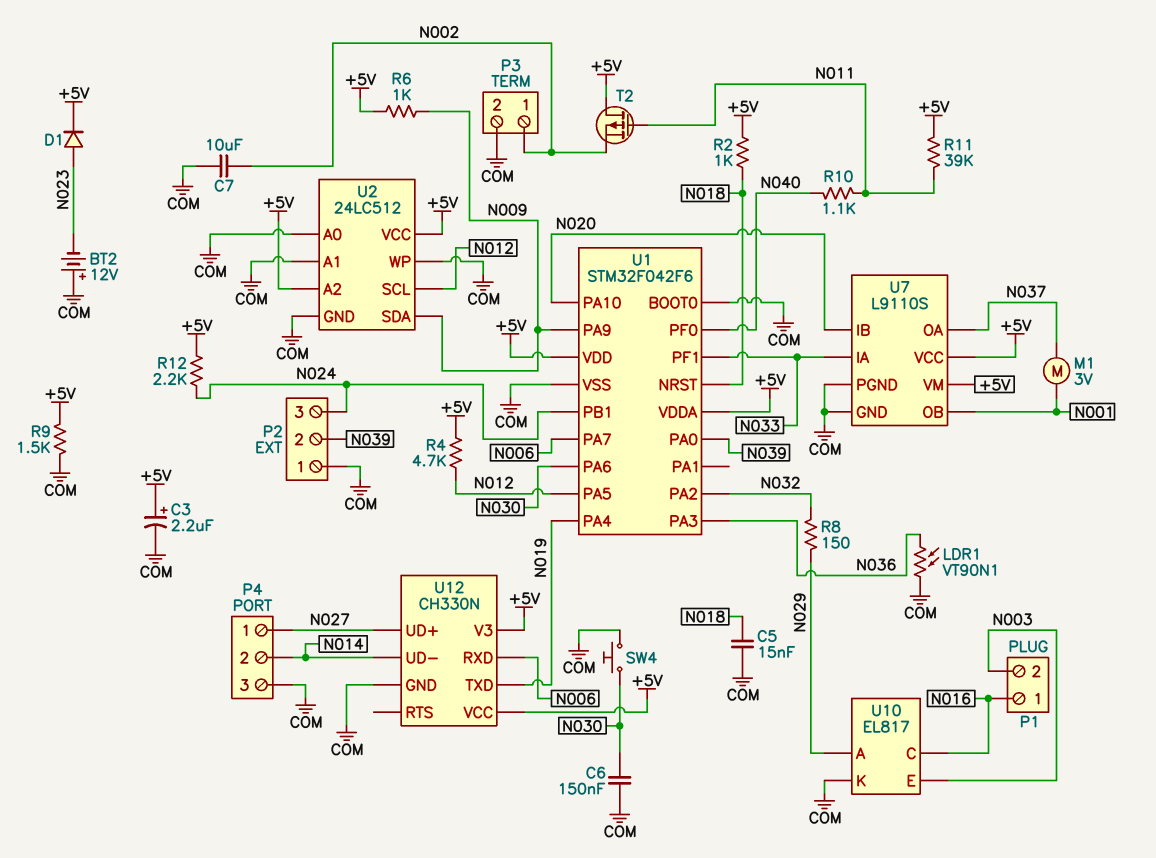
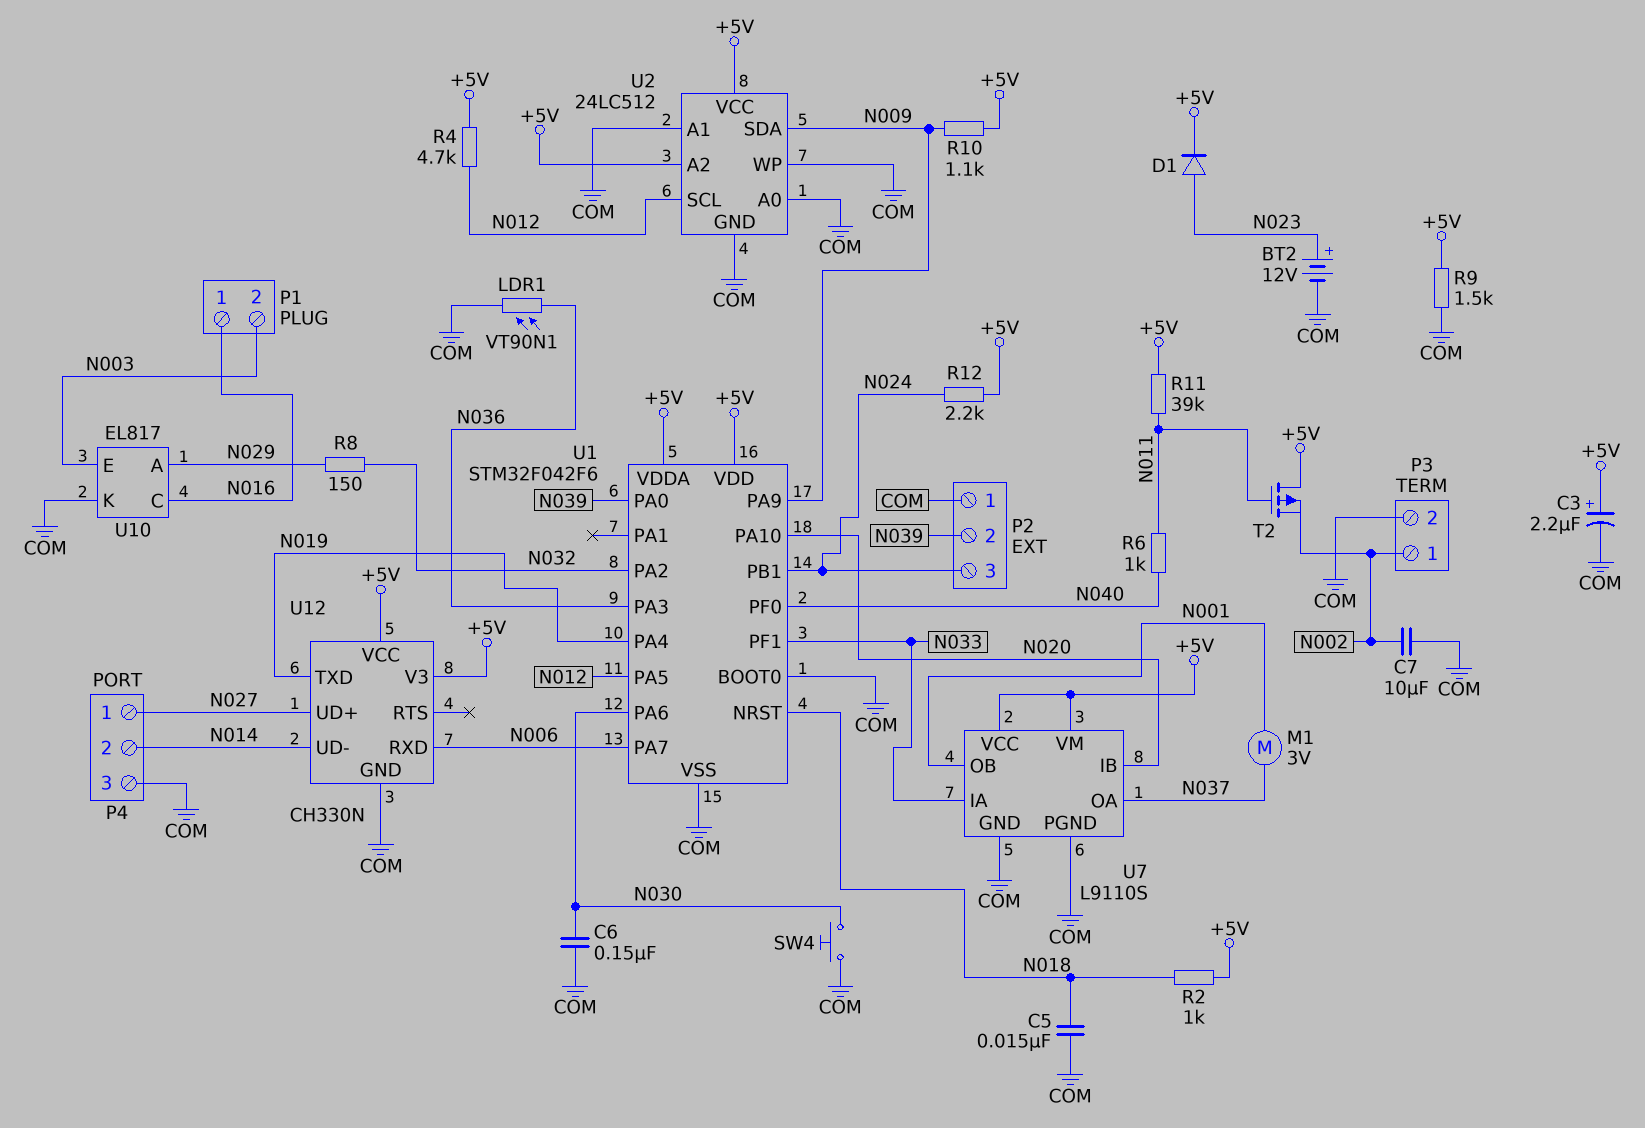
BT2: 12V (plus COM, minus N023) -> 12V (plus N023, minus COM)
R6: 1k (+5V, N009) -> 1k (N011, N040)
R10: 1.1k (N011, N040) -> 1.1k (+5V, N009)

